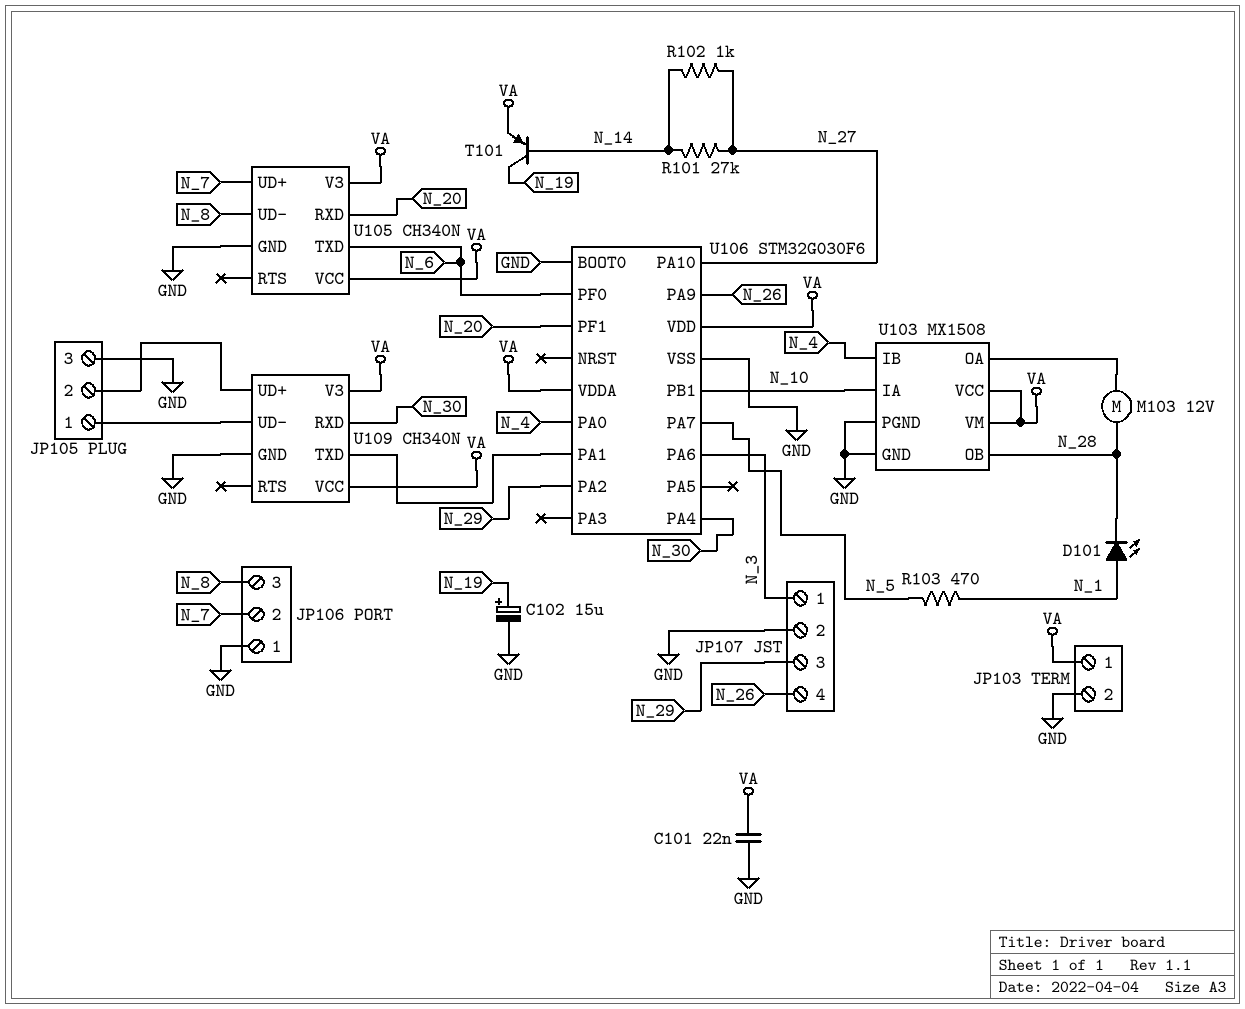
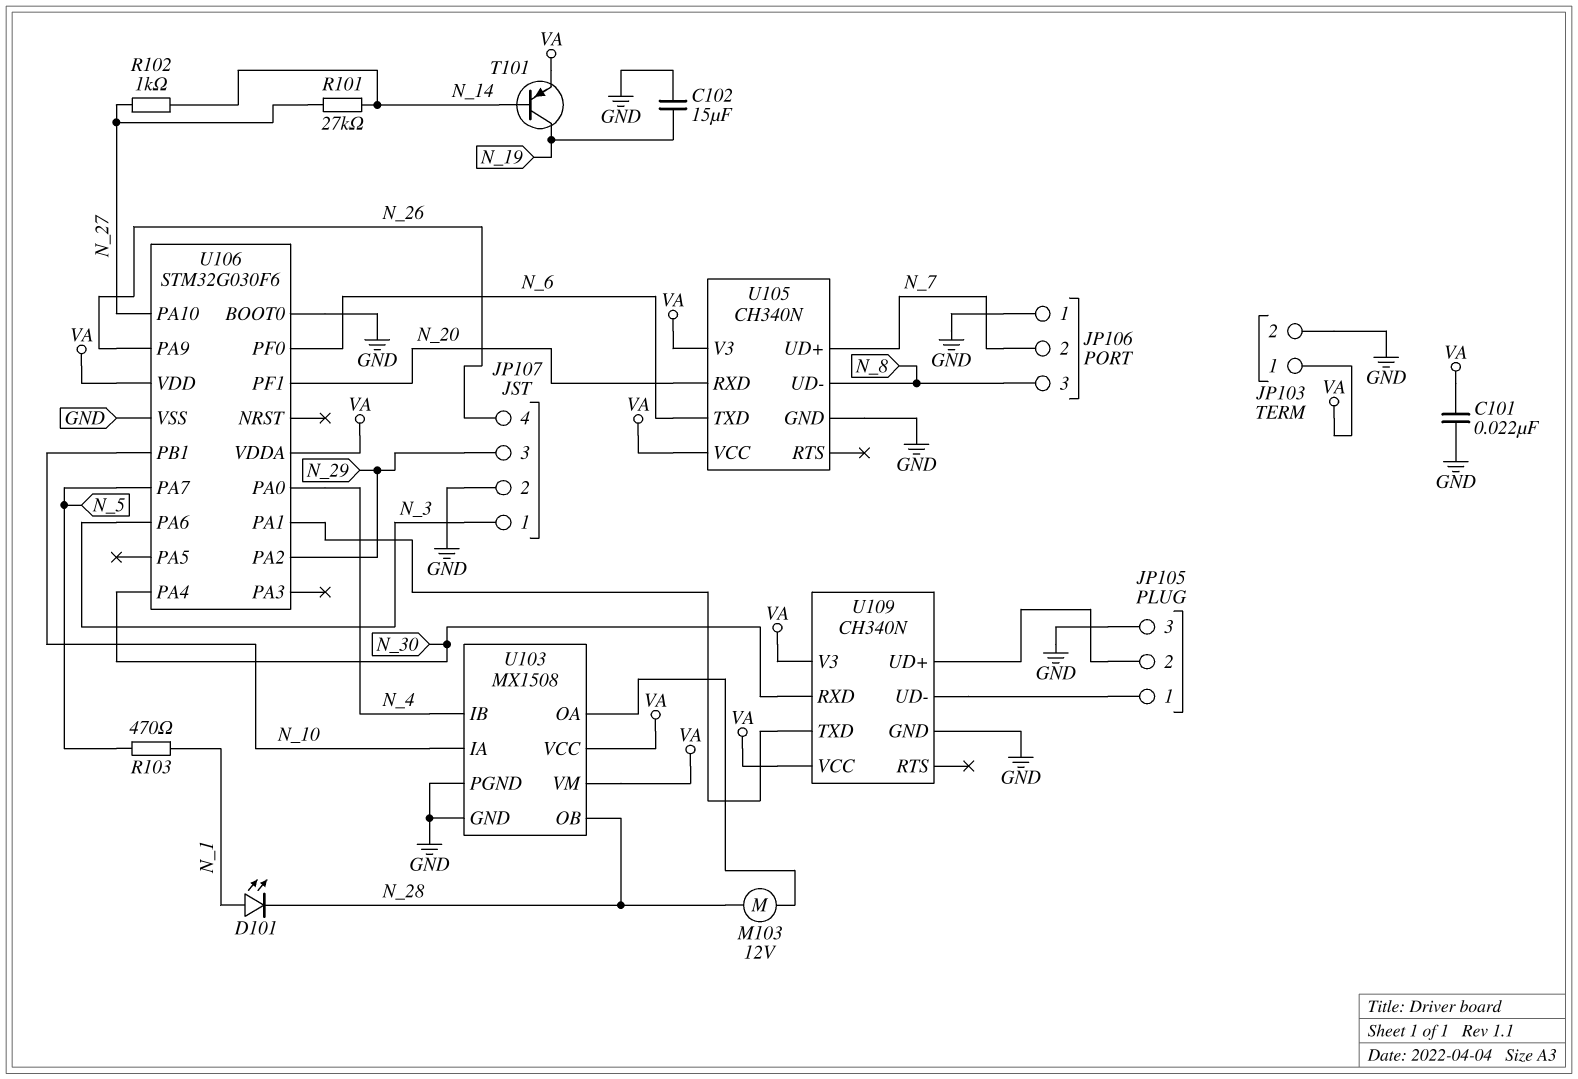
C102: 15uF (plus N_19, minus GND) -> 15uF (GND, N_19)

